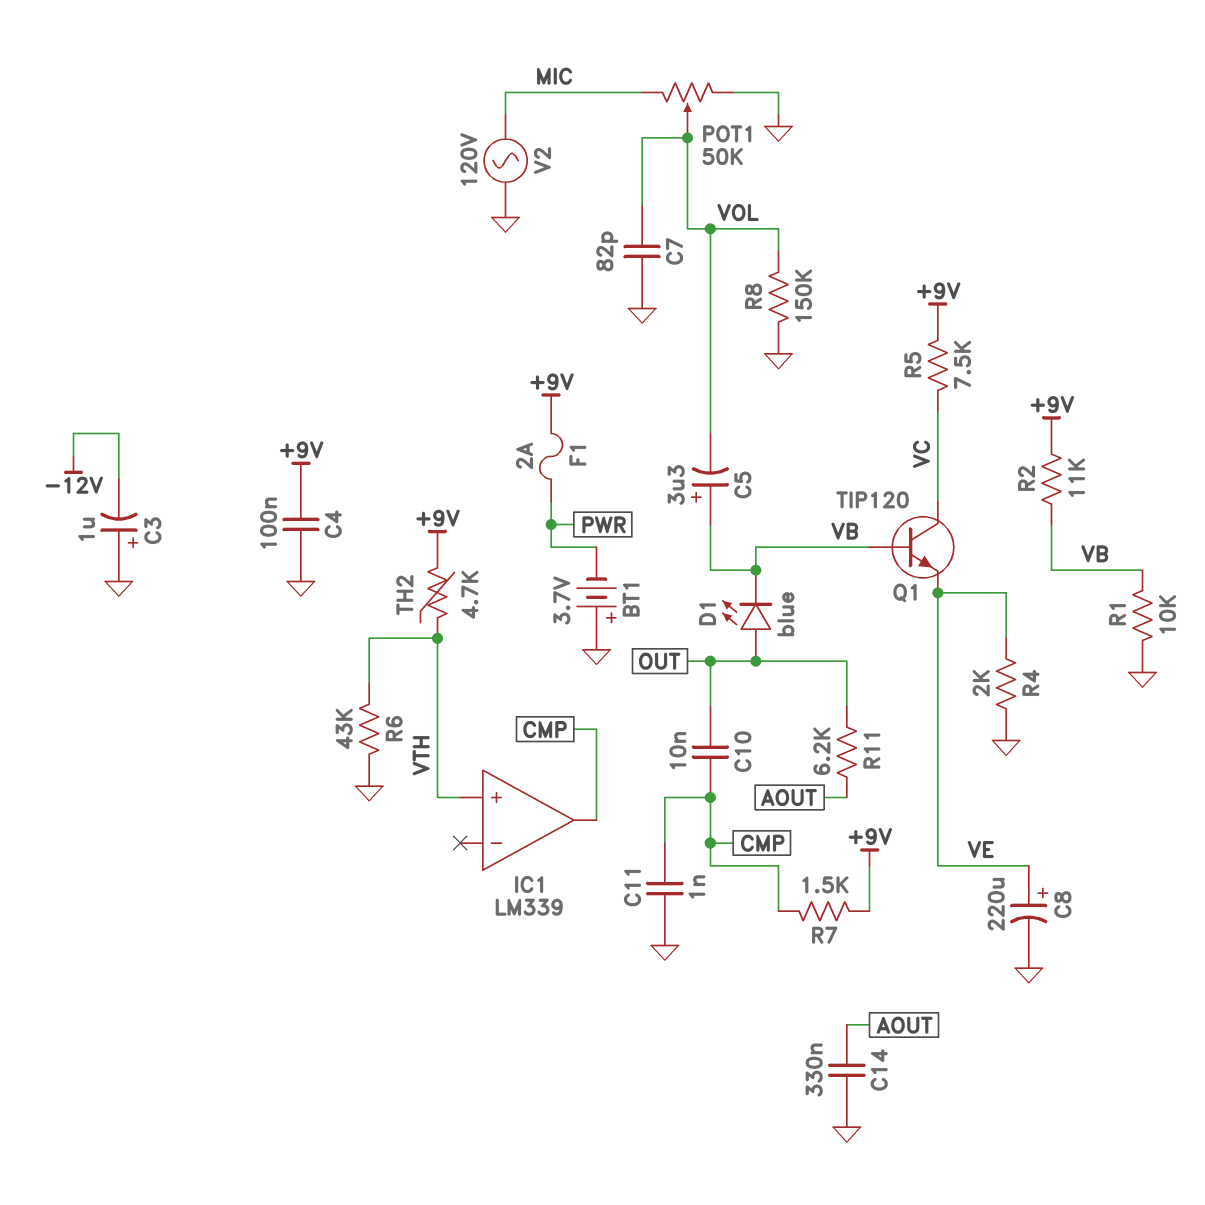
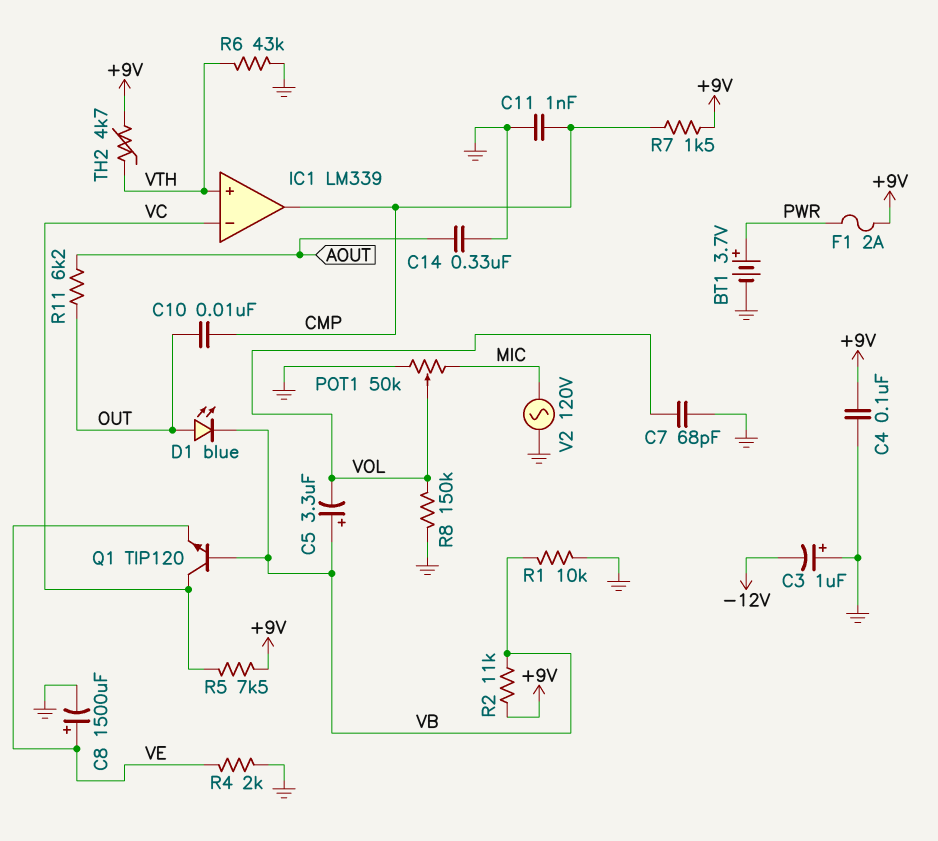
BT1: 3.7V (plus GND, minus PWR) -> 3.7V (plus PWR, minus GND)
C7: 82pF (GND, VOL) -> 68pF (GND, VOL)
C8: 220uF (plus VE, minus GND) -> 1500uF (plus VE, minus GND)
IC1 pin in-: none -> VC

